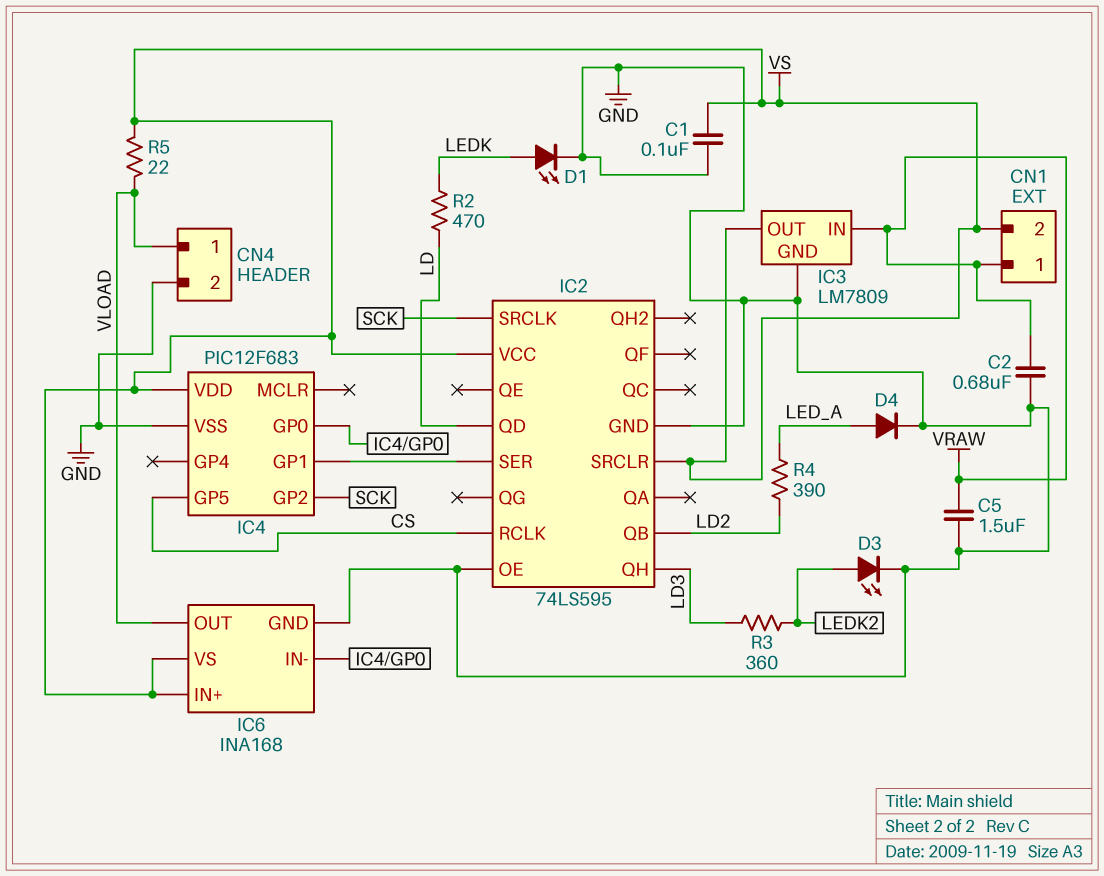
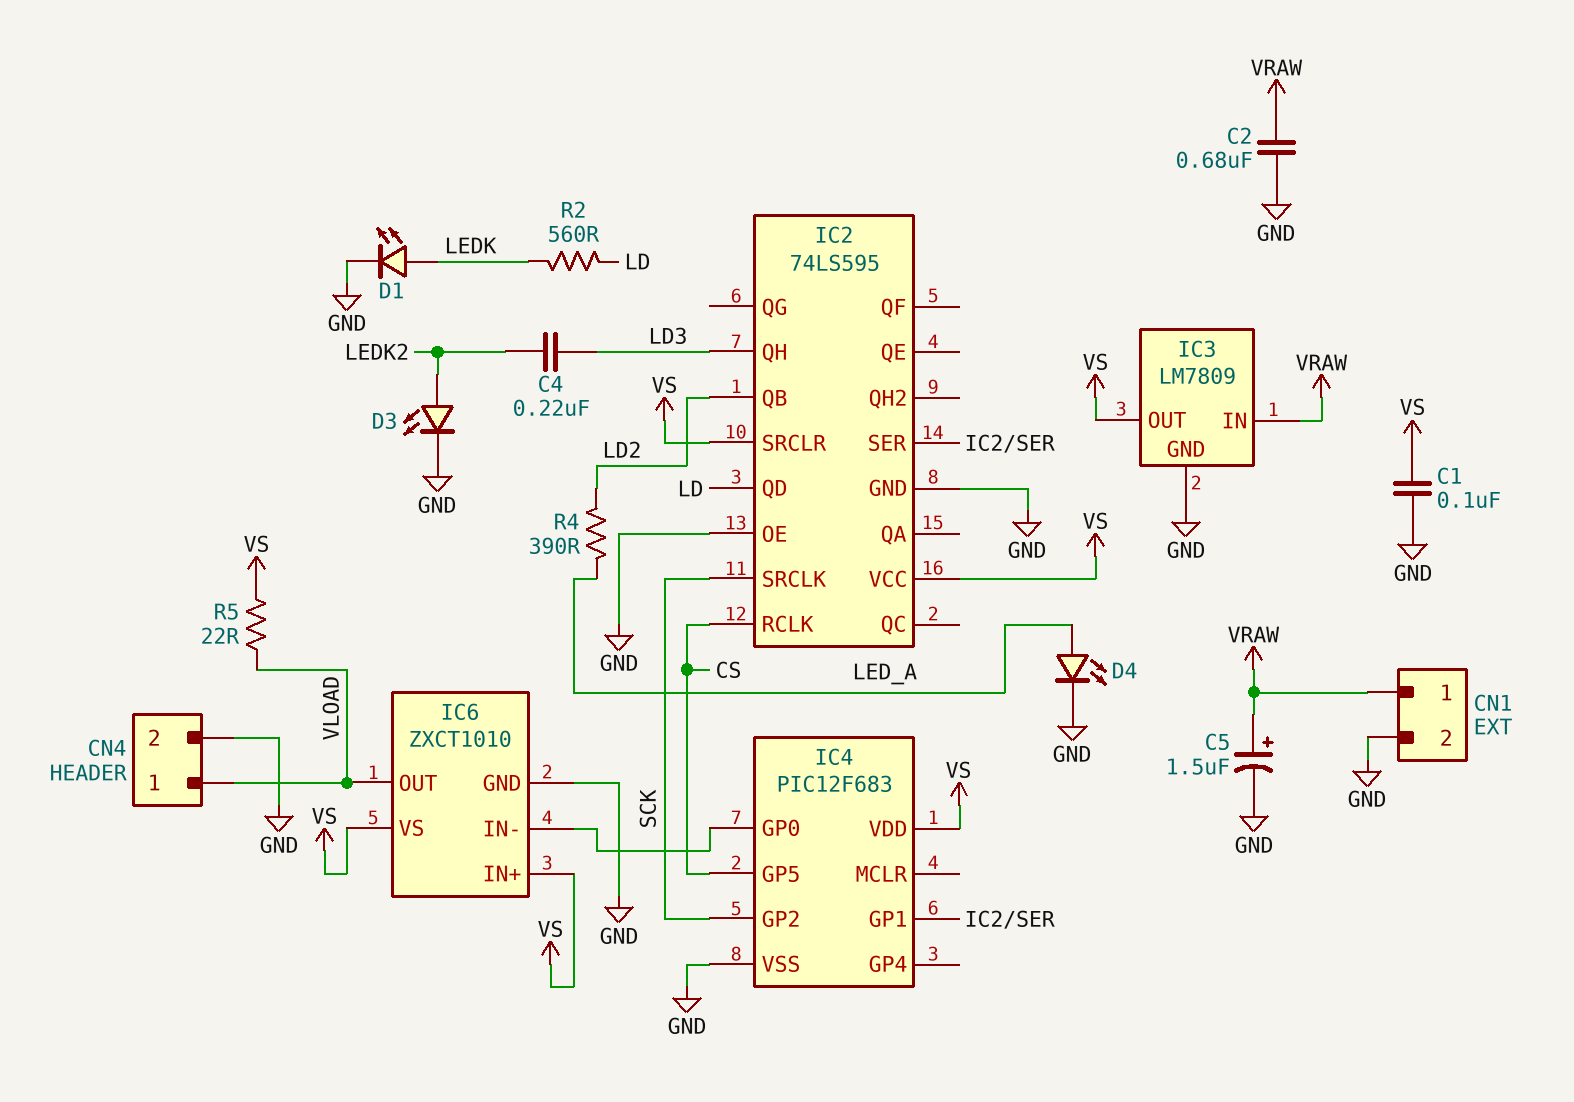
C4: none -> 220nF (LD3, LEDK2)
C5: 1.5uF (GND, VRAW) -> 1.5uF (plus VRAW, minus GND)
CN1 pin 2: VS -> GND
D4: diode (A LED_A, K GND) -> LED (A LED_A, K GND)
IC6: INA168 -> ZXCT1010
R2: 470 (LD, LEDK) -> 560 (LD, LEDK)
R3: 360 (LD3, LEDK2) -> none

